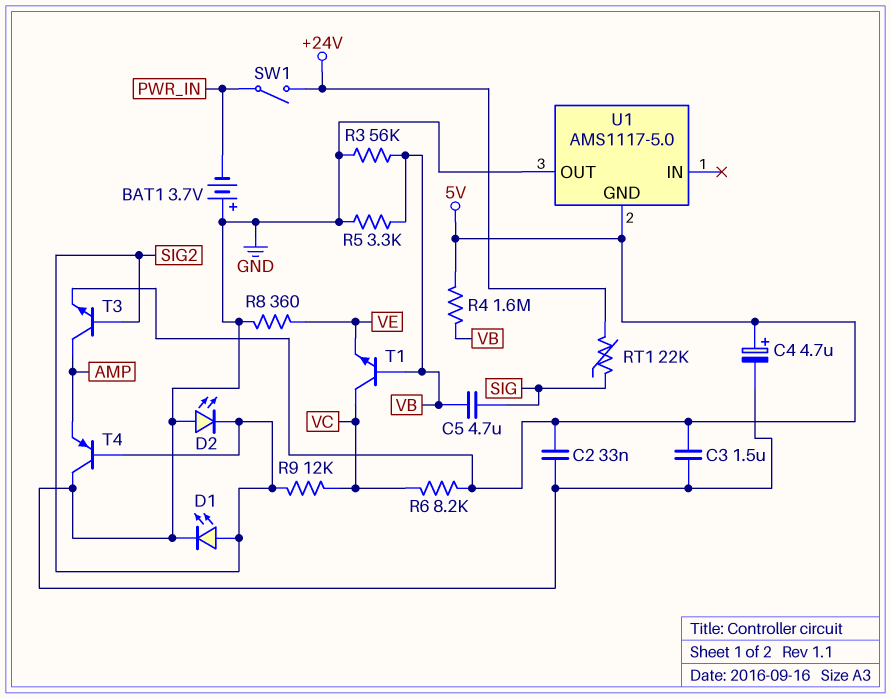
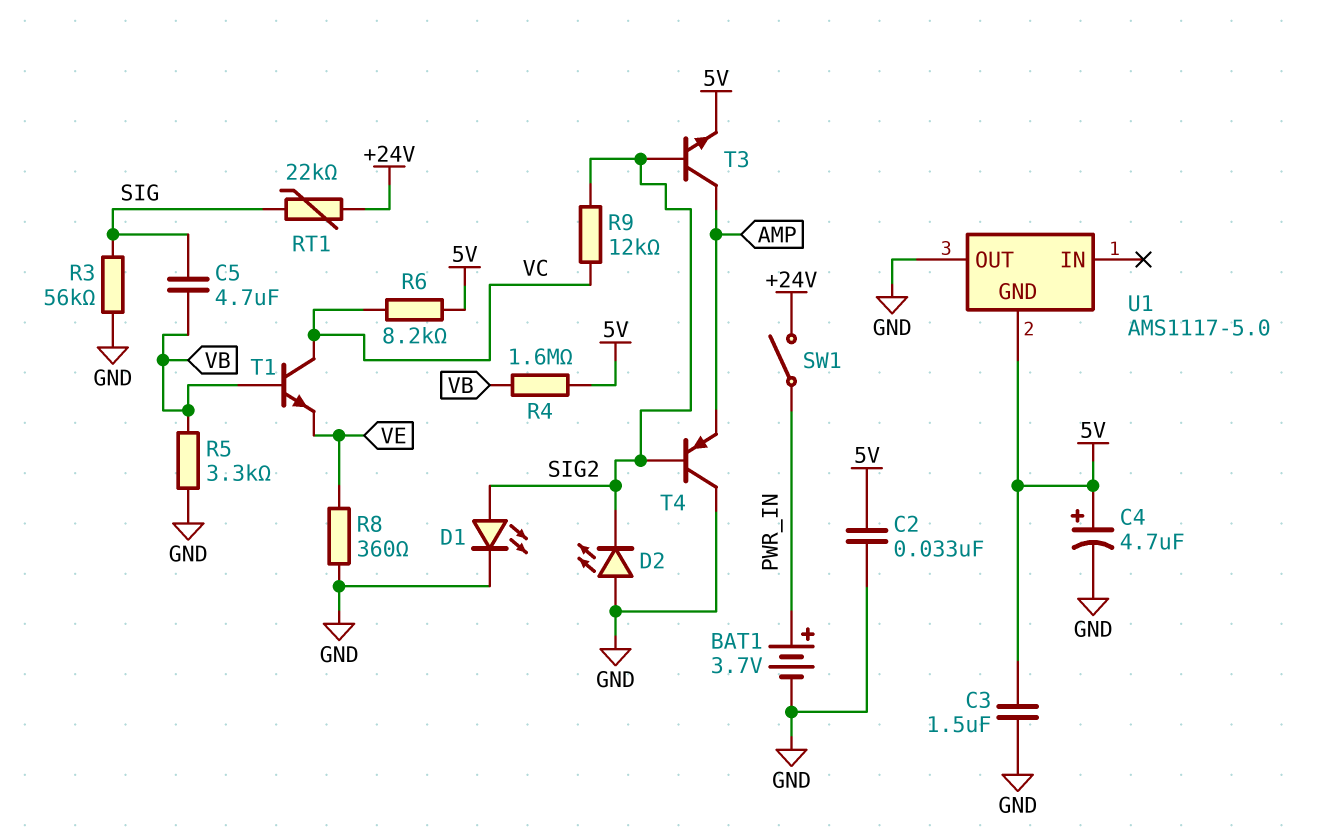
BAT1: 3.7V (plus GND, minus PWR_IN) -> 3.7V (plus PWR_IN, minus GND)
R3: 56k (GND, VB) -> 56k (GND, SIG)

